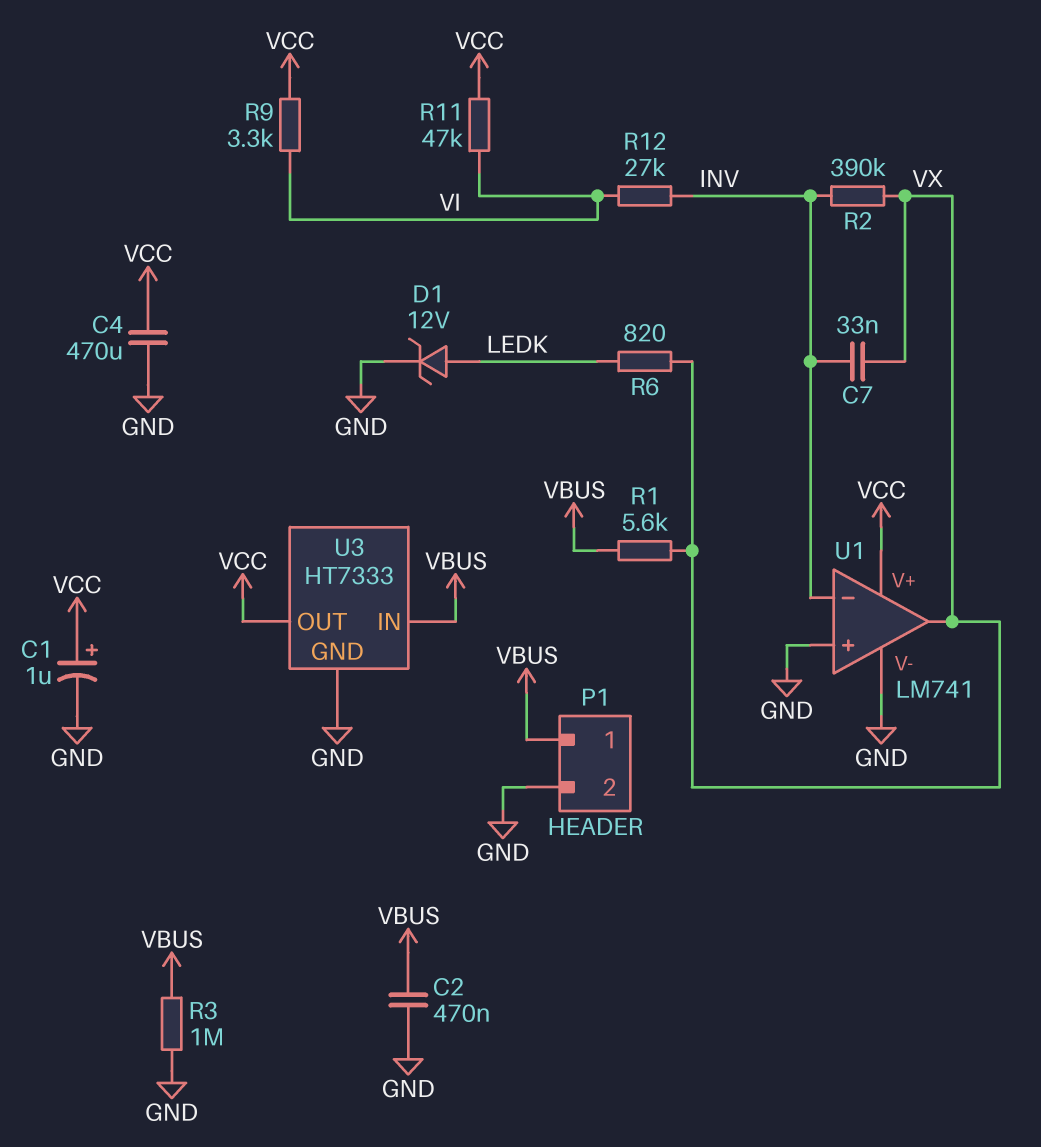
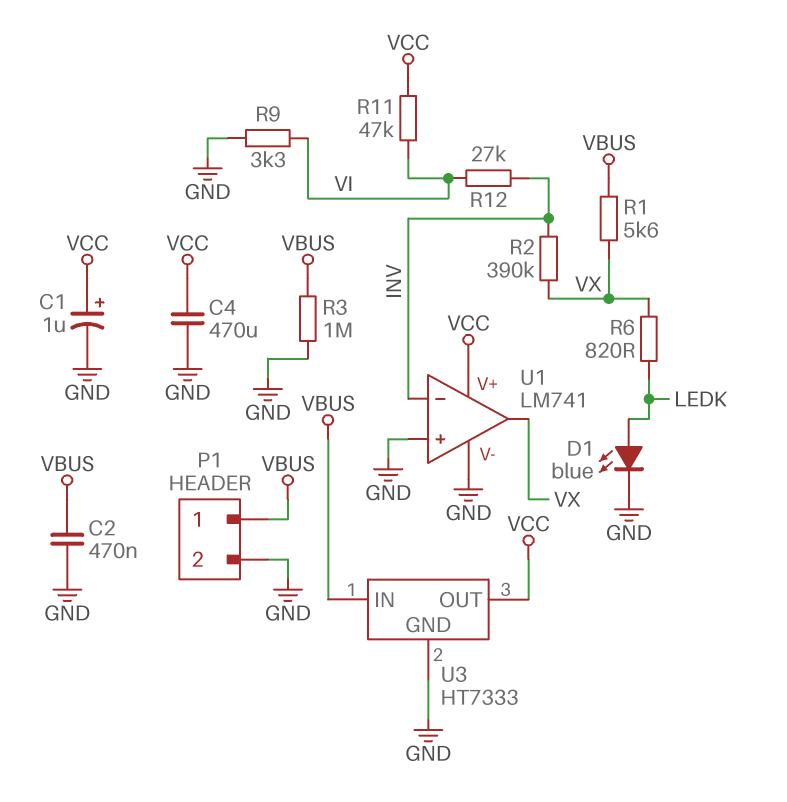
C7: 33nF (INV, VX) -> none
D1: zener 12V (A LEDK, K GND) -> LED blue (A LEDK, K GND)
R9: 3.3k (VCC, VI) -> 3.3k (GND, VI)

